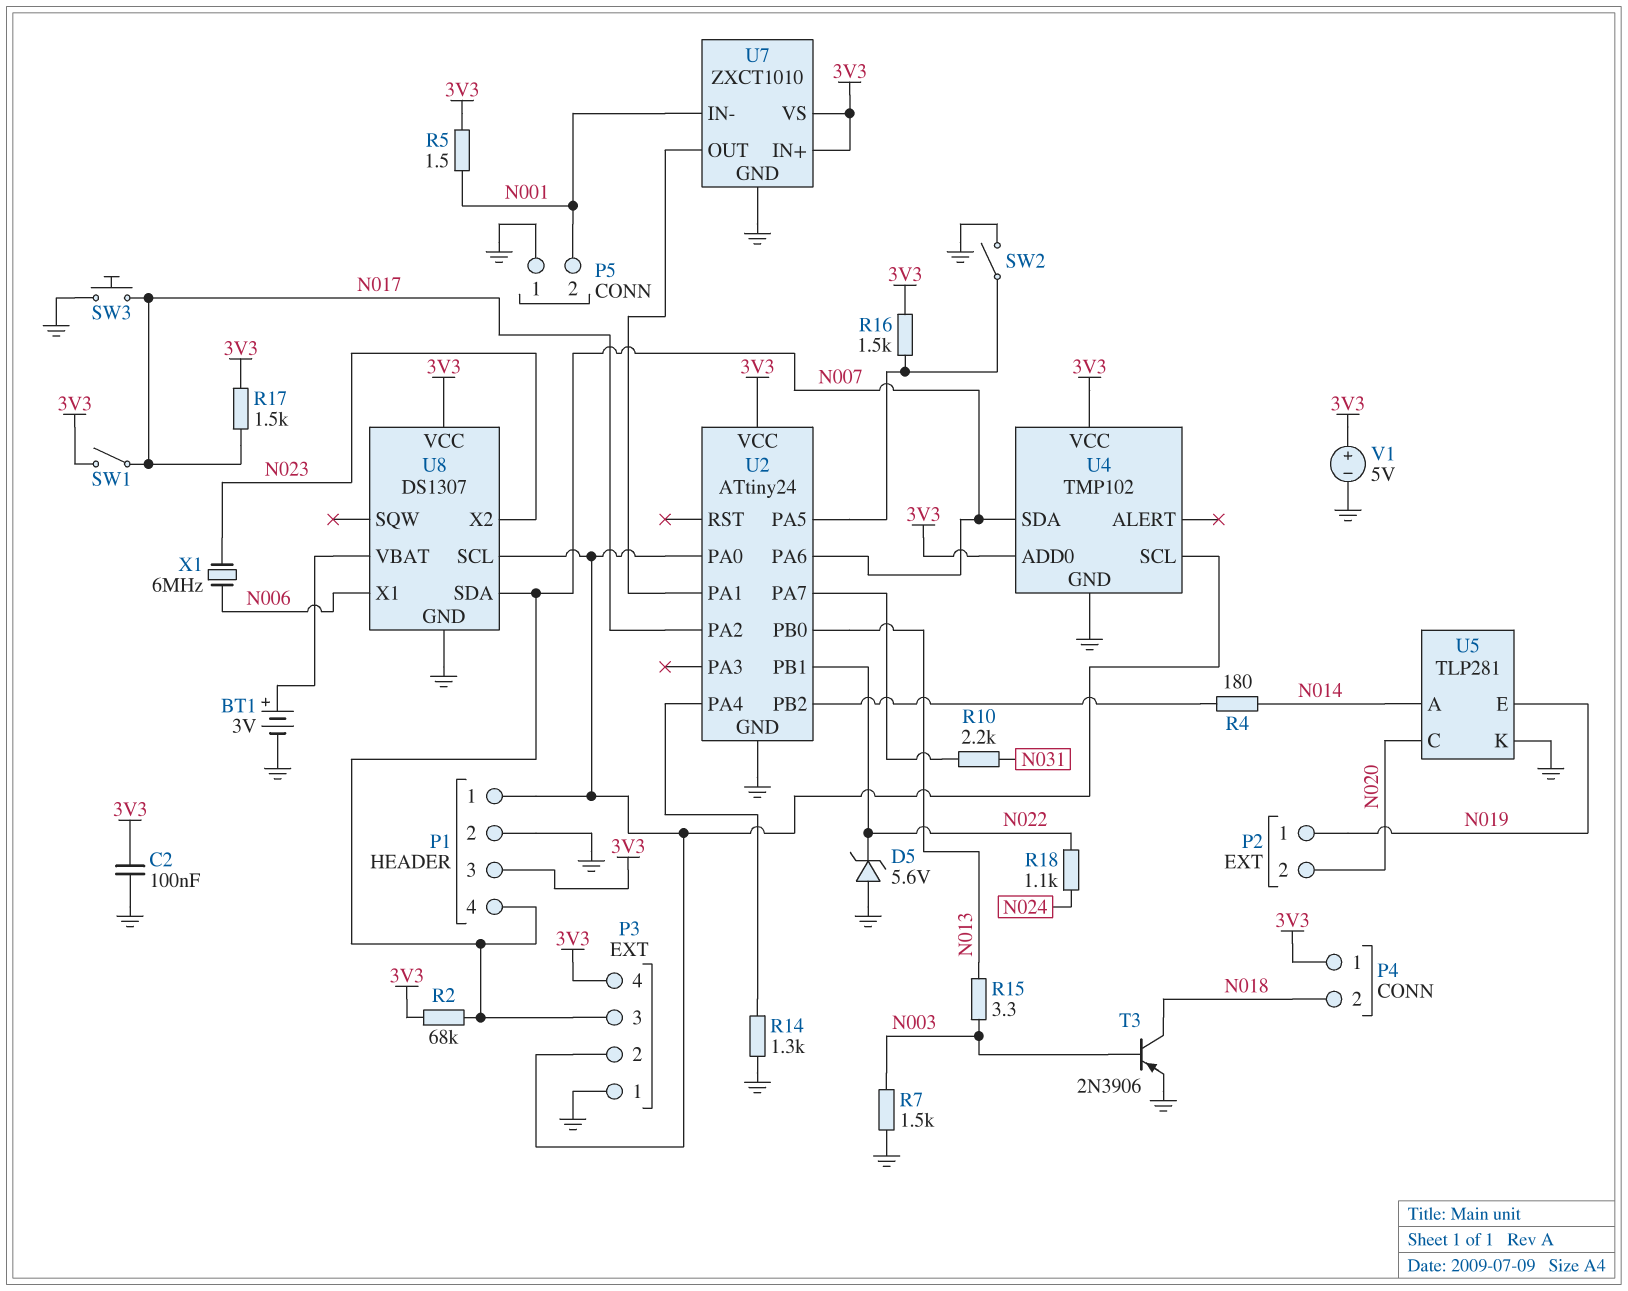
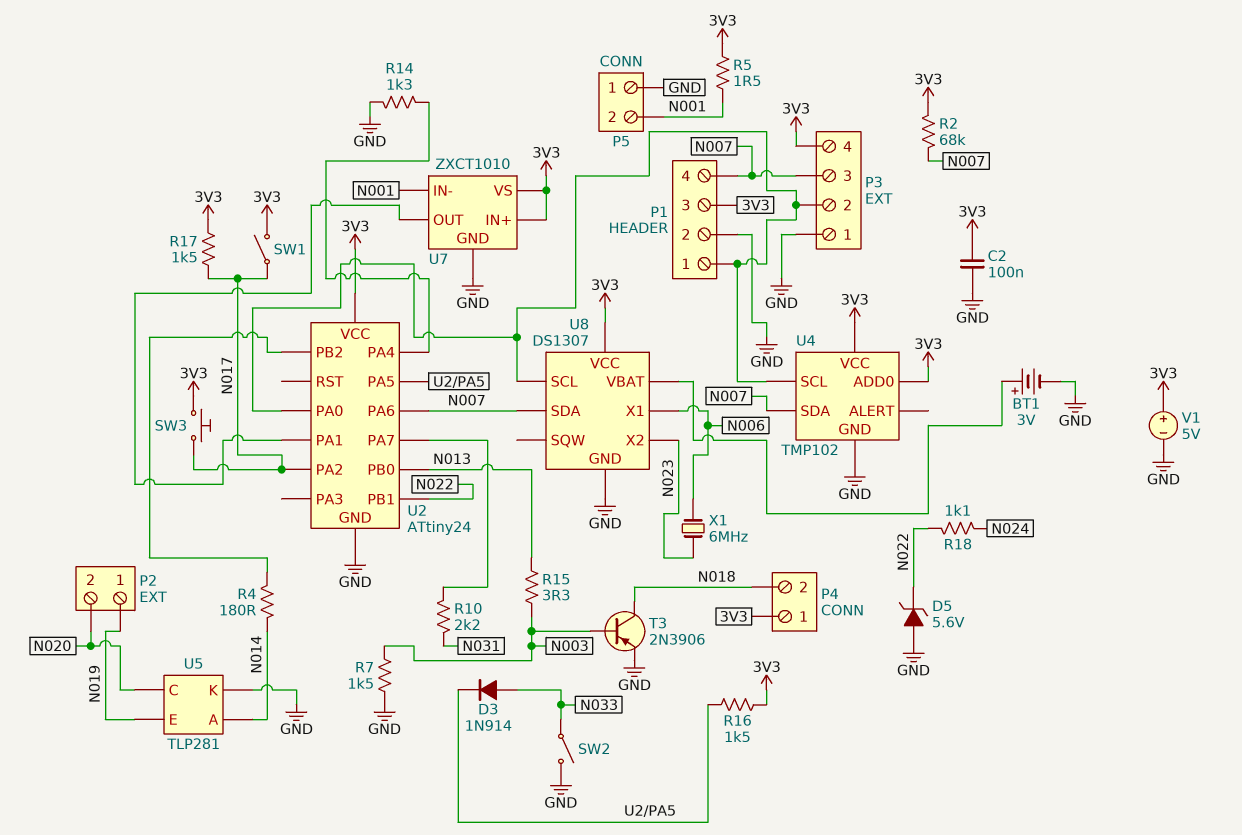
D3: none -> diode 1N914 (A N033, K U2/PA5)
SW2: switch (GND, U2/PA5) -> switch (GND, N033)
SW3: button (GND, N017) -> button (3V3, N017)

